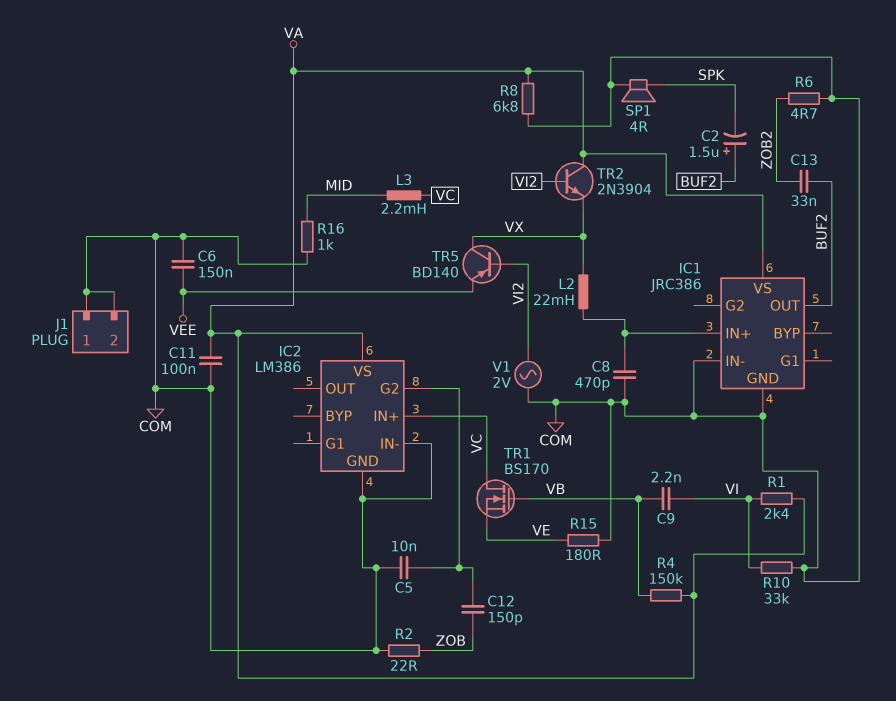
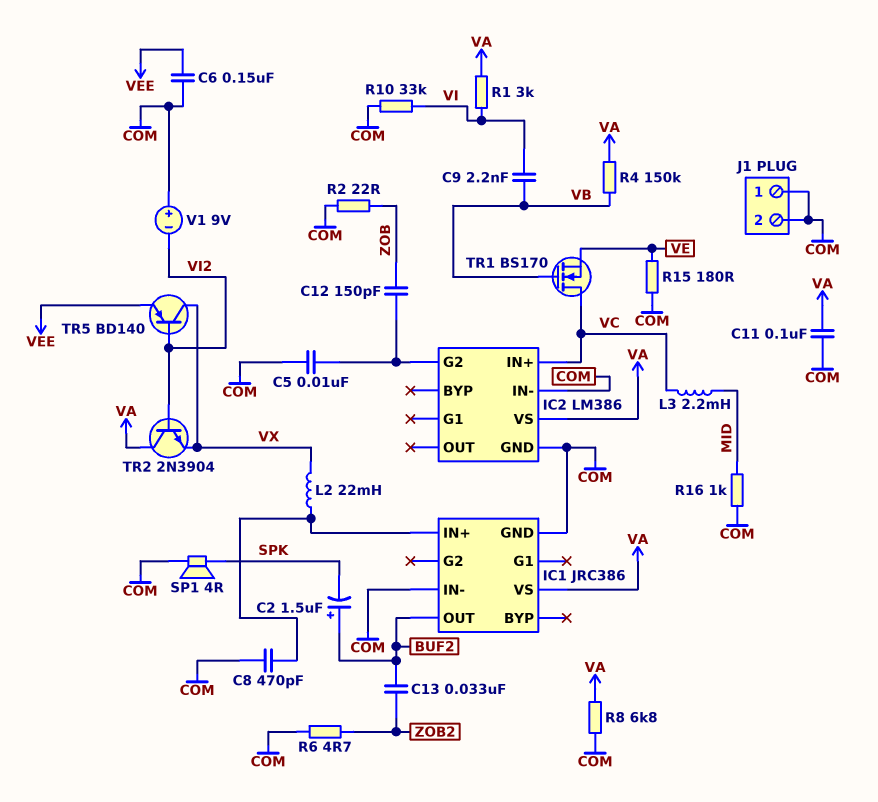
R1: 2.4k (VA, VI) -> 3k (VA, VI)
V1: AC 2V (COM, VI2) -> 9V (plus COM, minus VI2)

